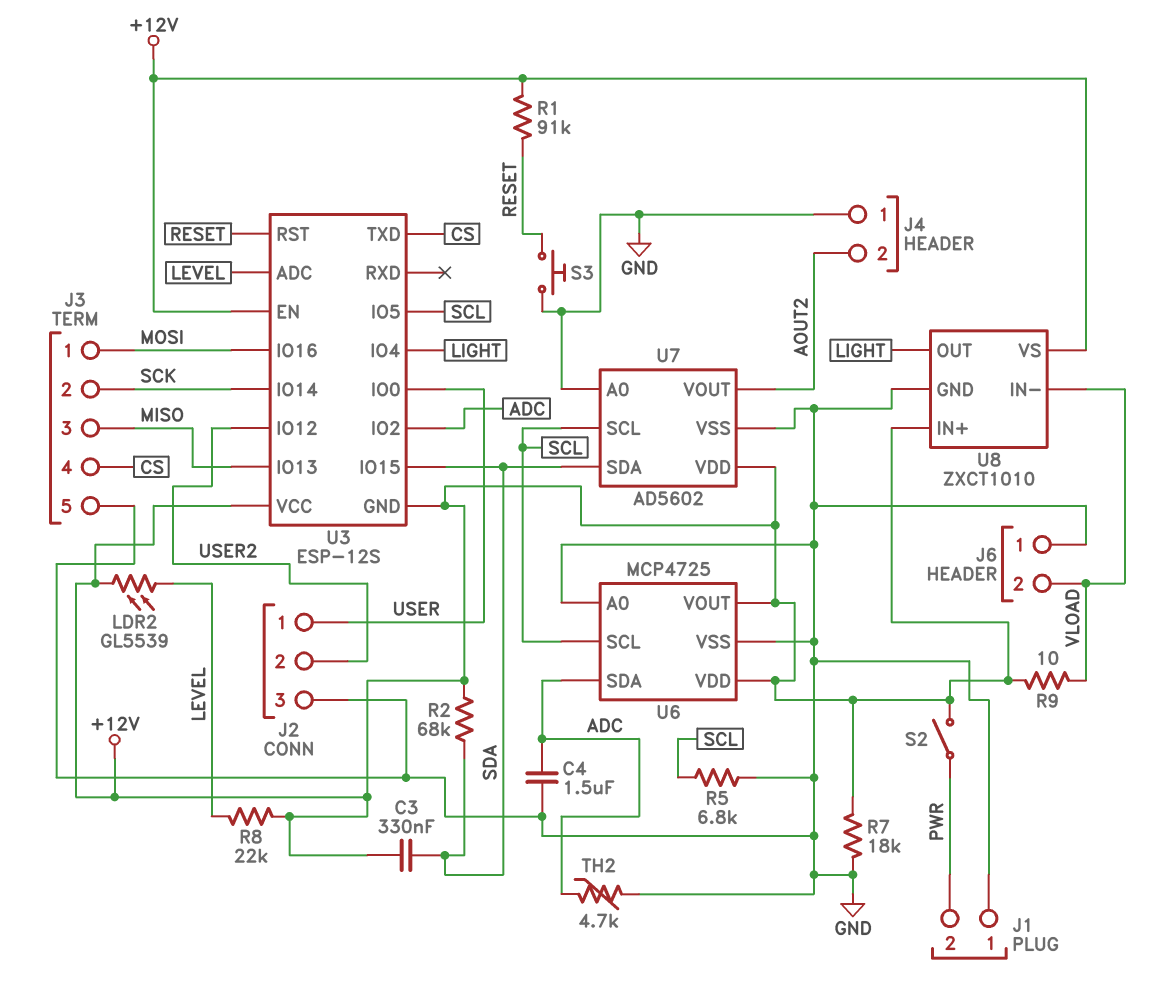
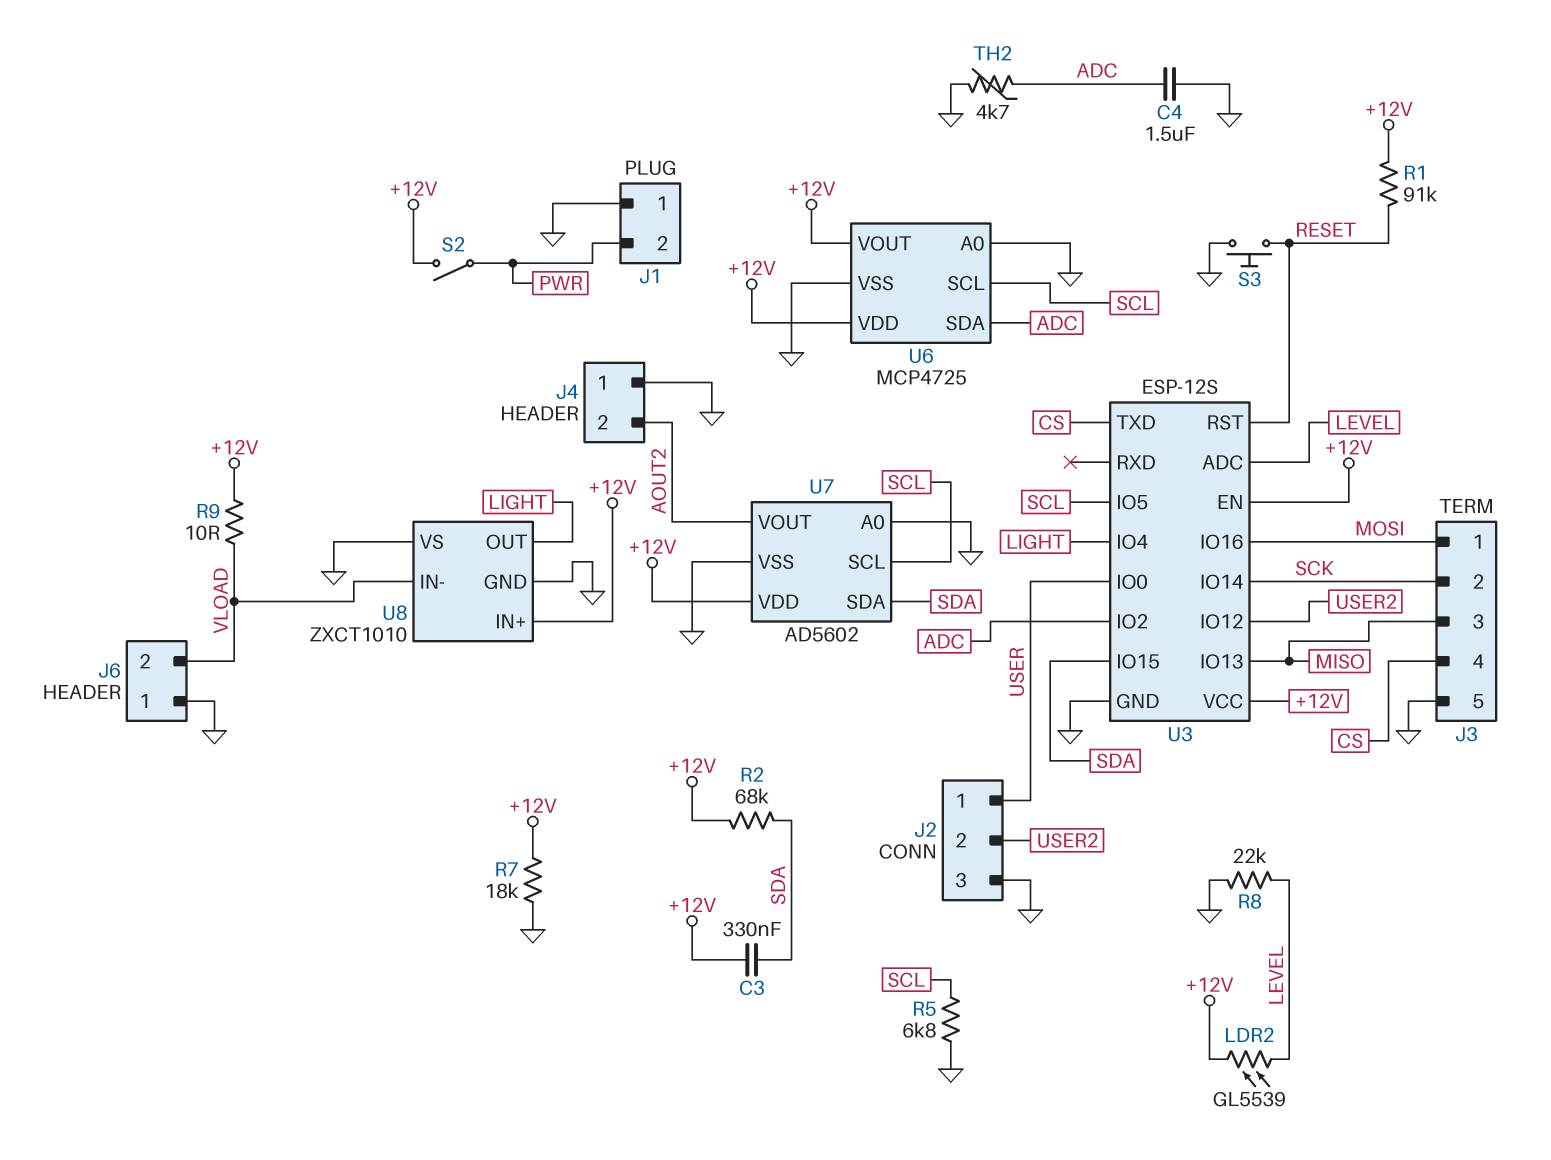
R8: 22k (+12V, LEVEL) -> 22k (GND, LEVEL)
U3 pin GND: +12V -> GND
U8 pin VS: +12V -> GND

